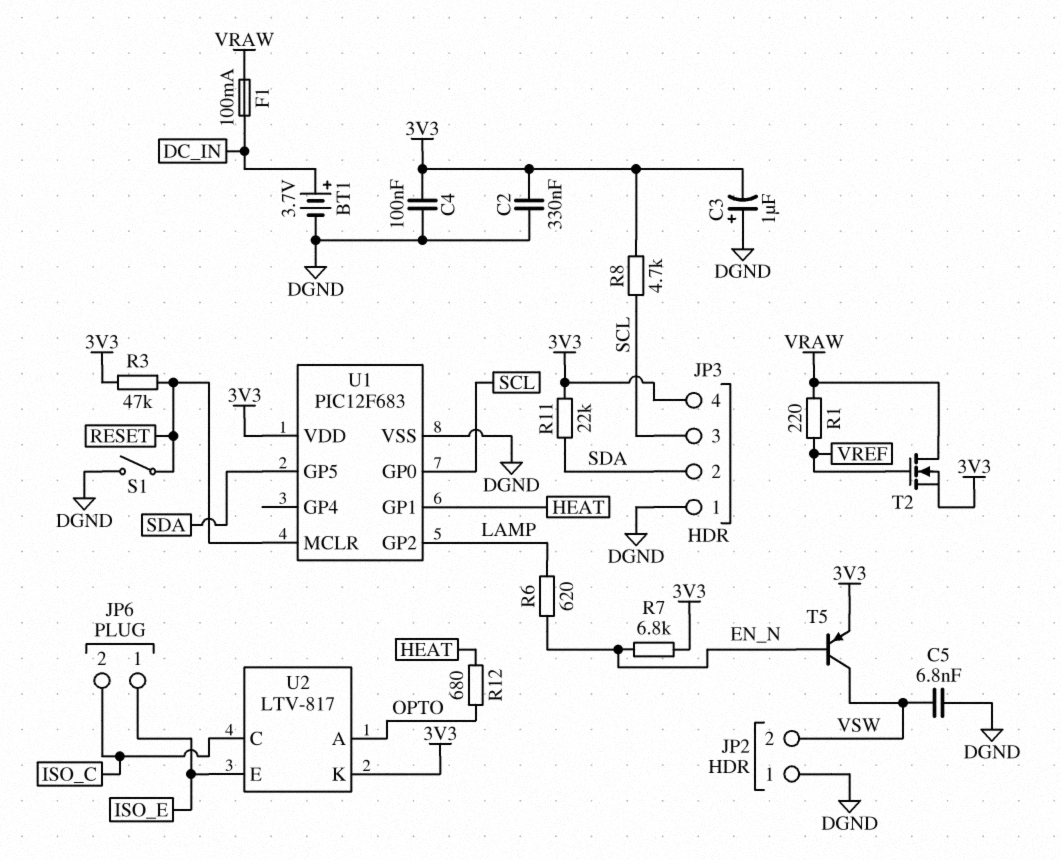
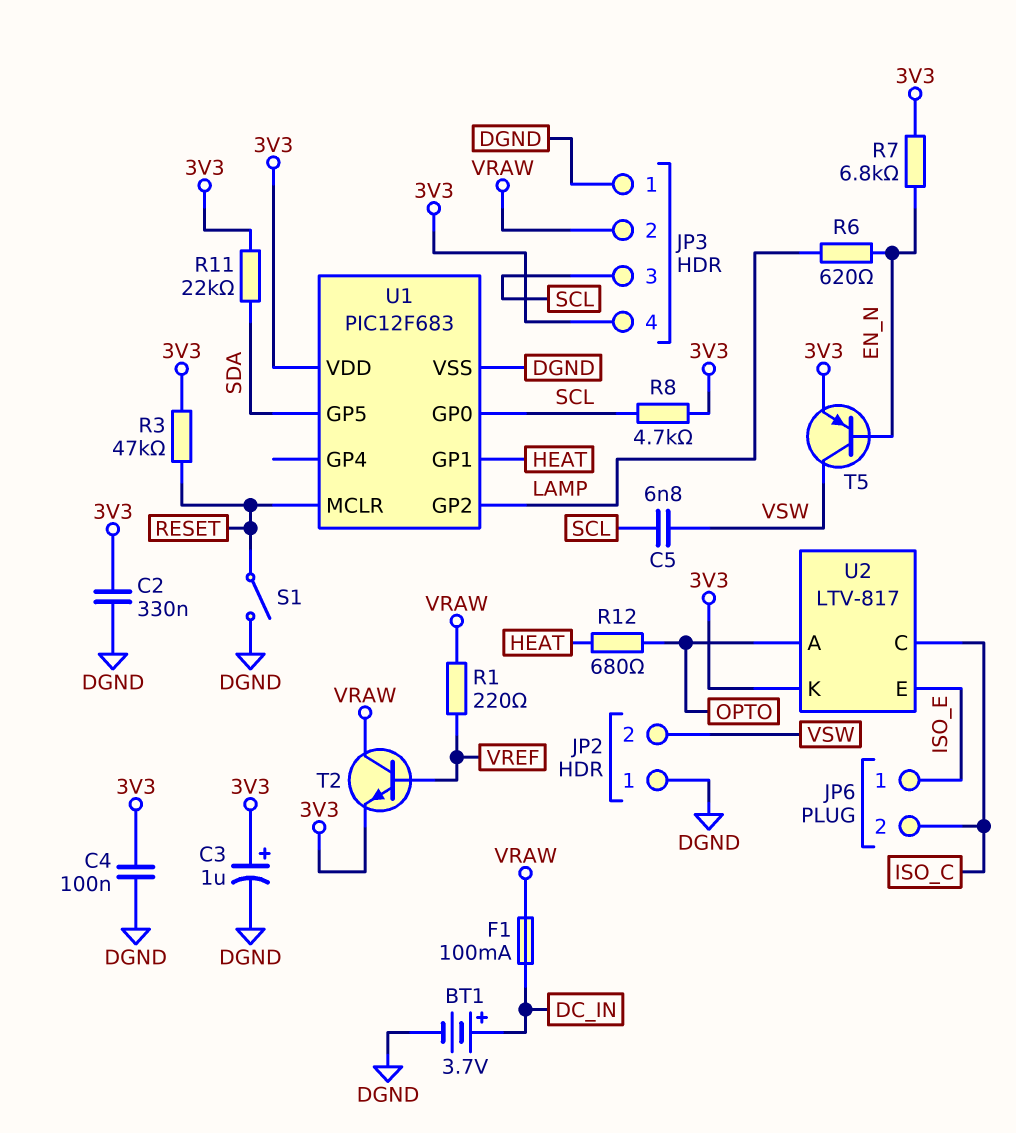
C3: 1uF (plus DGND, minus 3V3) -> 1uF (plus 3V3, minus DGND)
C5: 6.8nF (DGND, VSW) -> 6.8nF (SCL, VSW)
JP3 pin 2: SDA -> VRAW
T2: NMOS (G VREF, D VRAW, S 3V3) -> NPN (B VREF, C VRAW, E 3V3)

